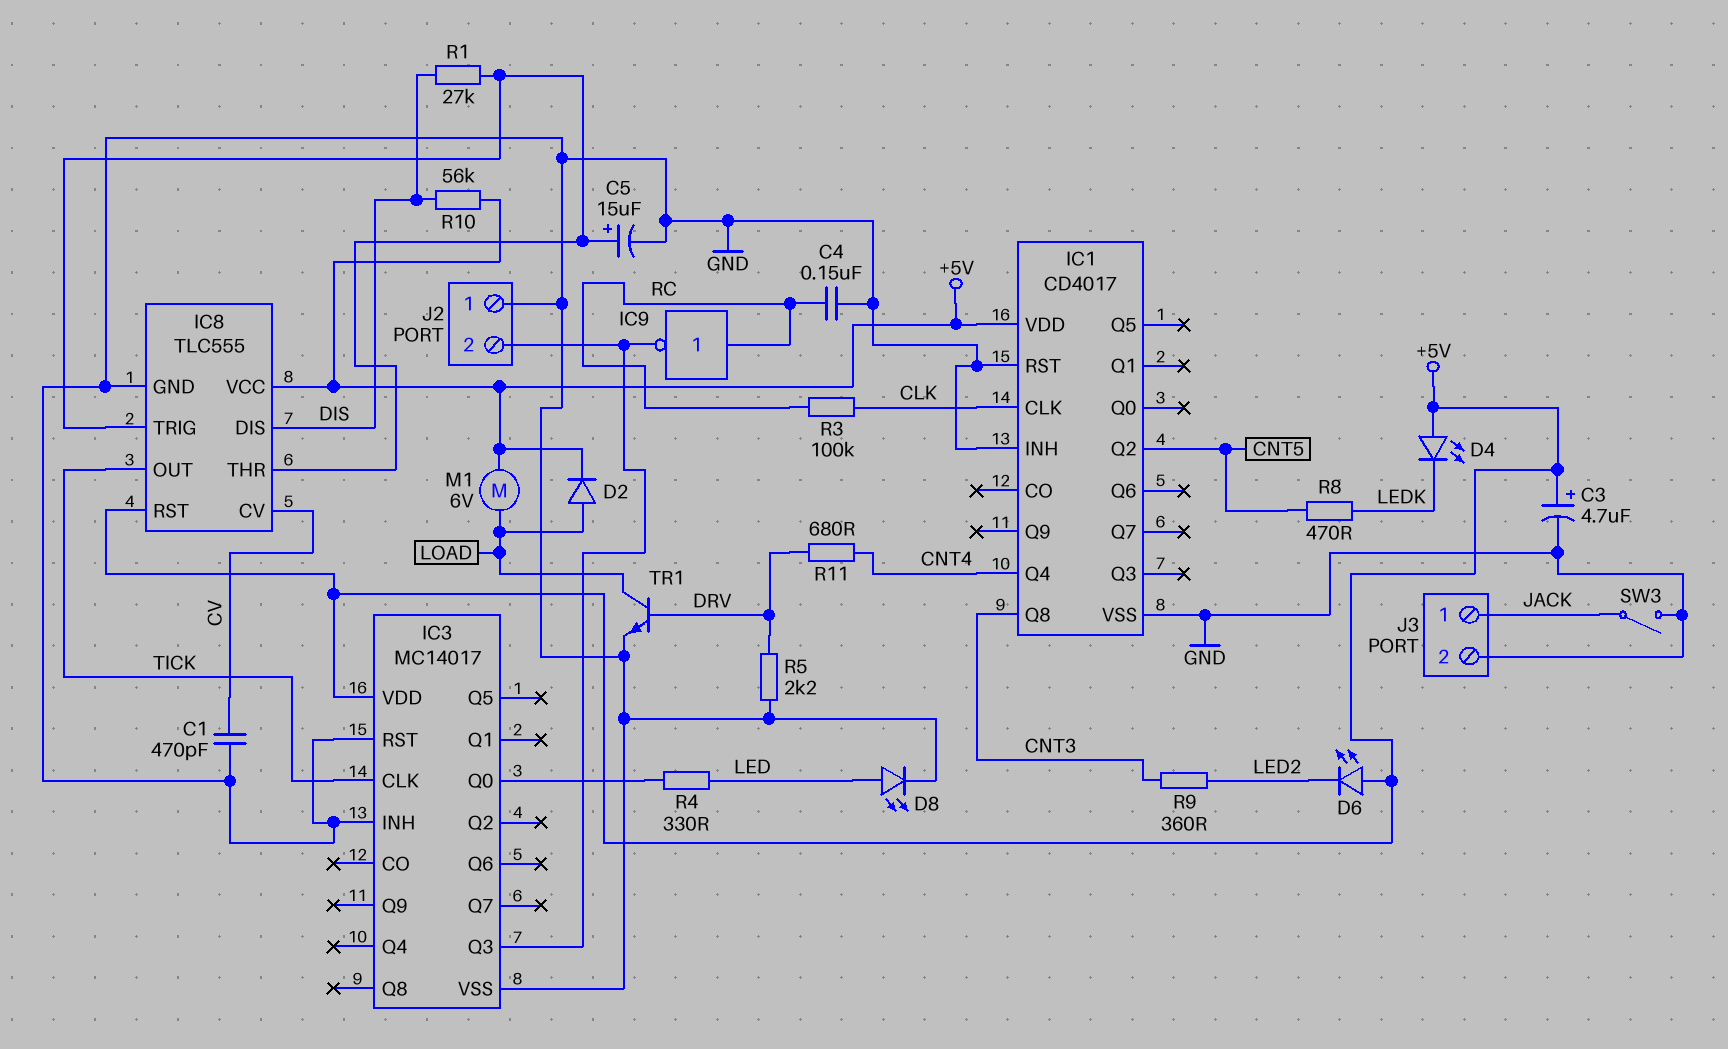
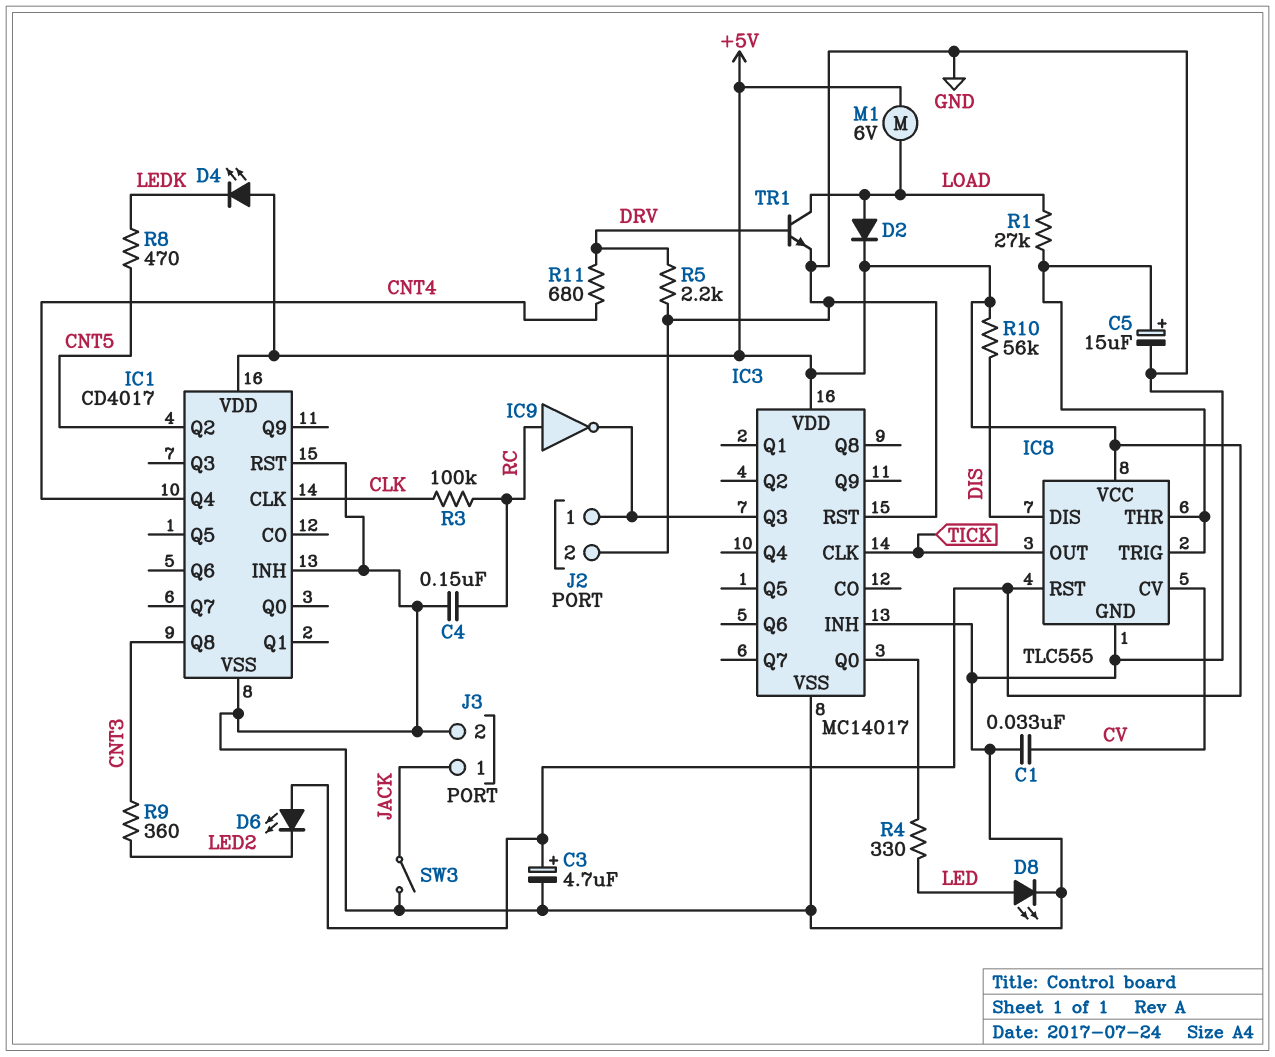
C1: 470pF (CV, GND) -> 33nF (CV, GND)
J2 pin 1: GND -> IC3/Q3
J2 pin 2: IC3/Q3 -> GND
R1: 27k (DIS, IC8/THR) -> 27k (IC8/THR, LOAD)

